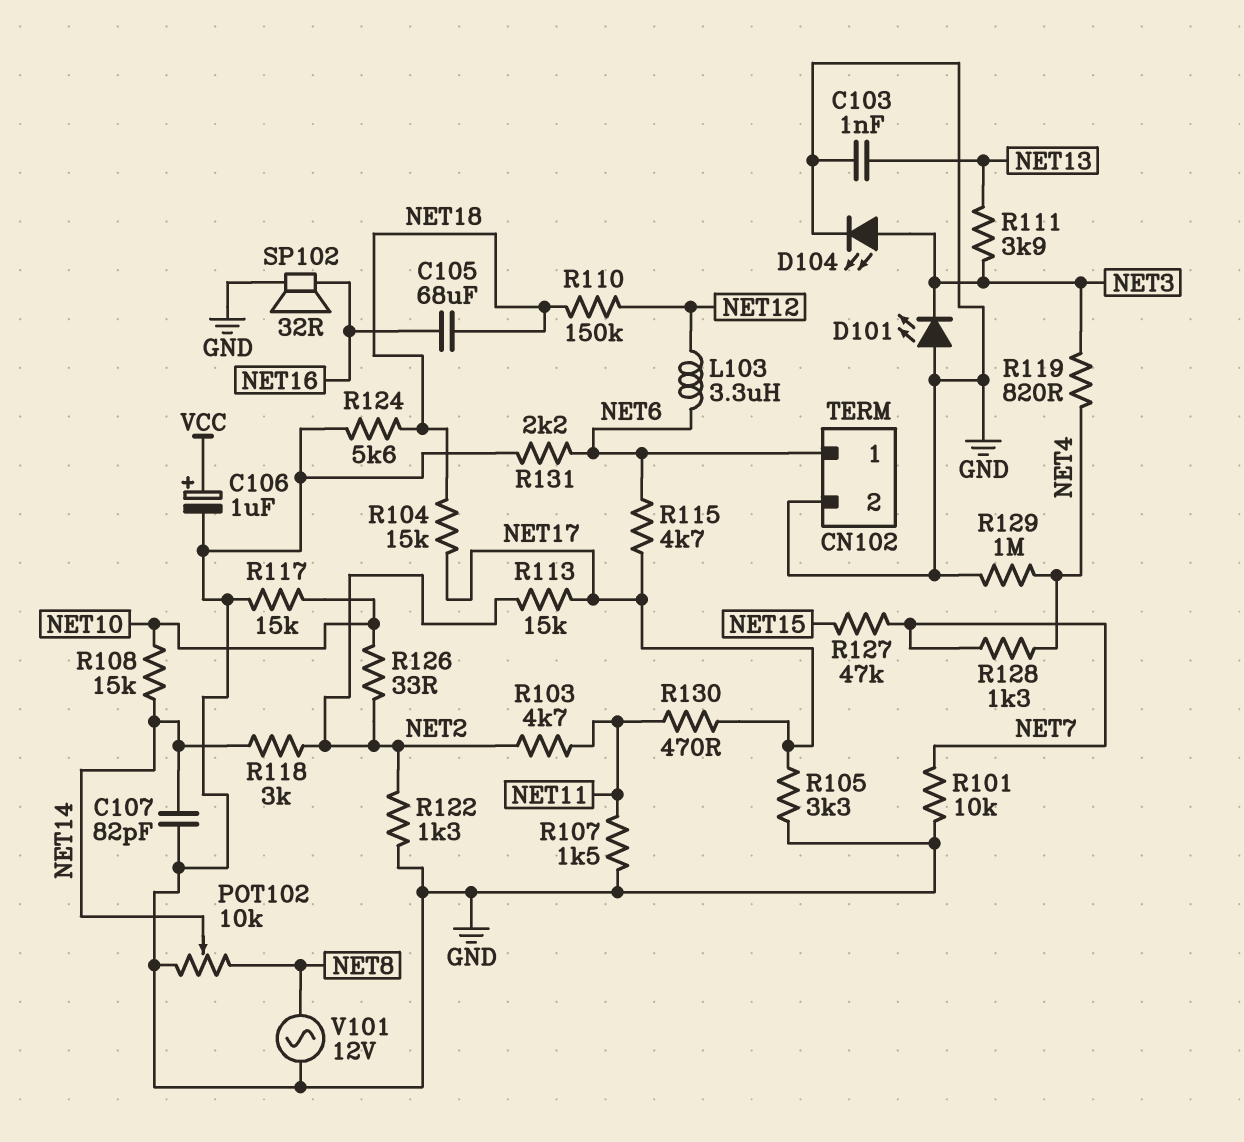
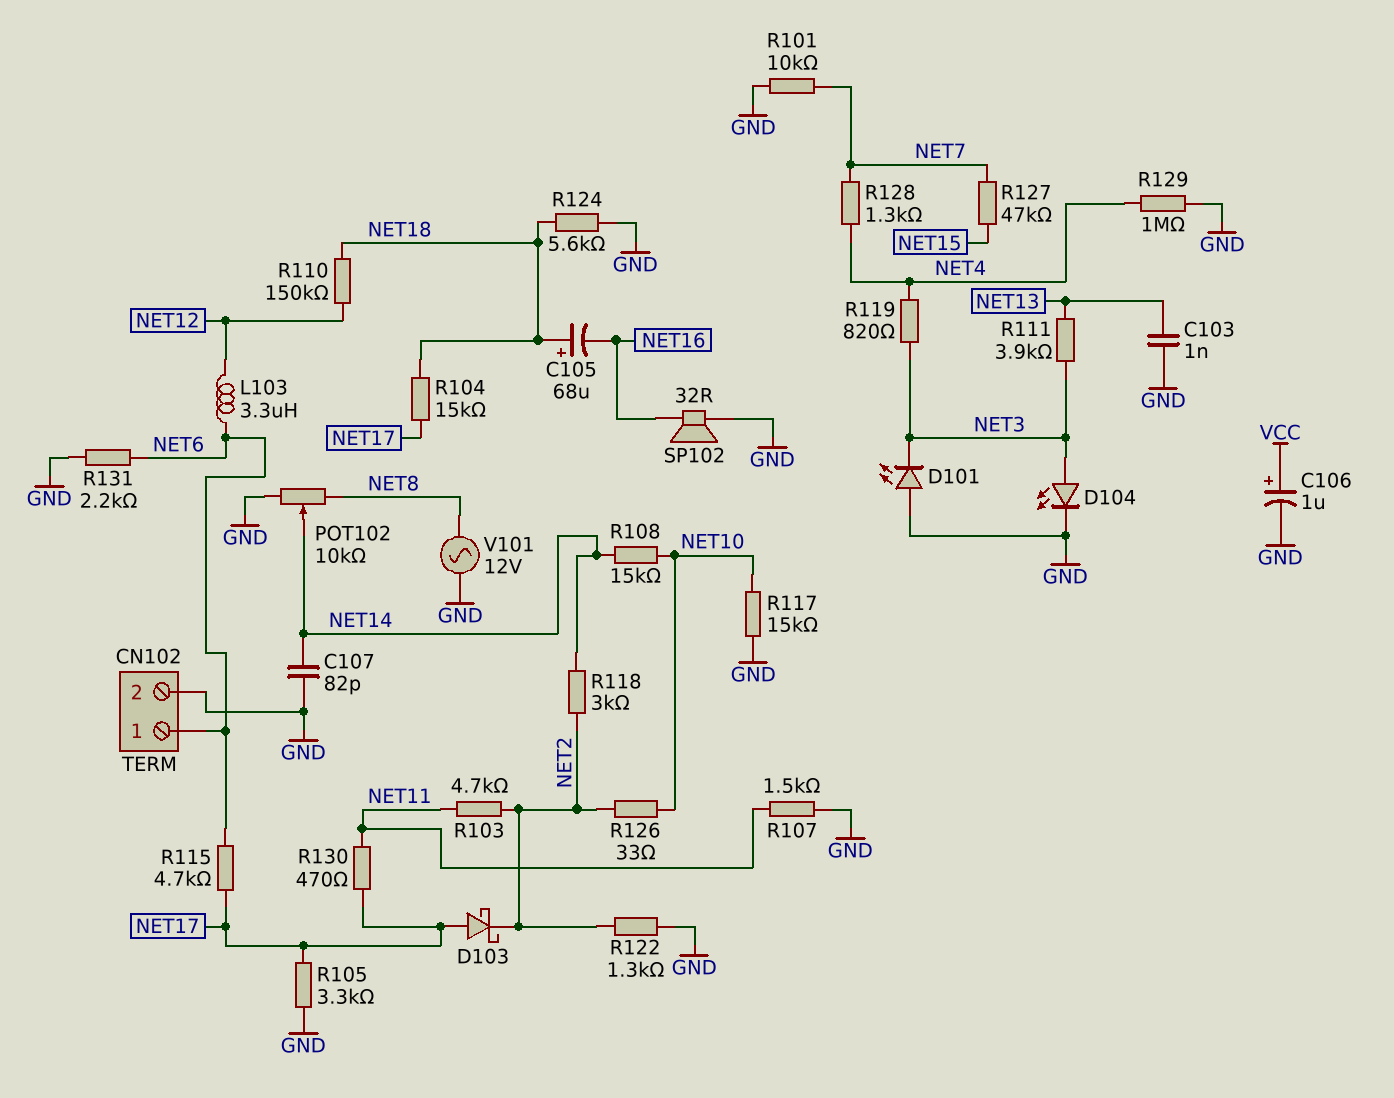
C105: 68uF (NET16, NET18) -> 68uF (plus NET18, minus NET16)
D103: none -> schottky (A NET17, K NET2)
R113: 15k (NET2, NET17) -> none

